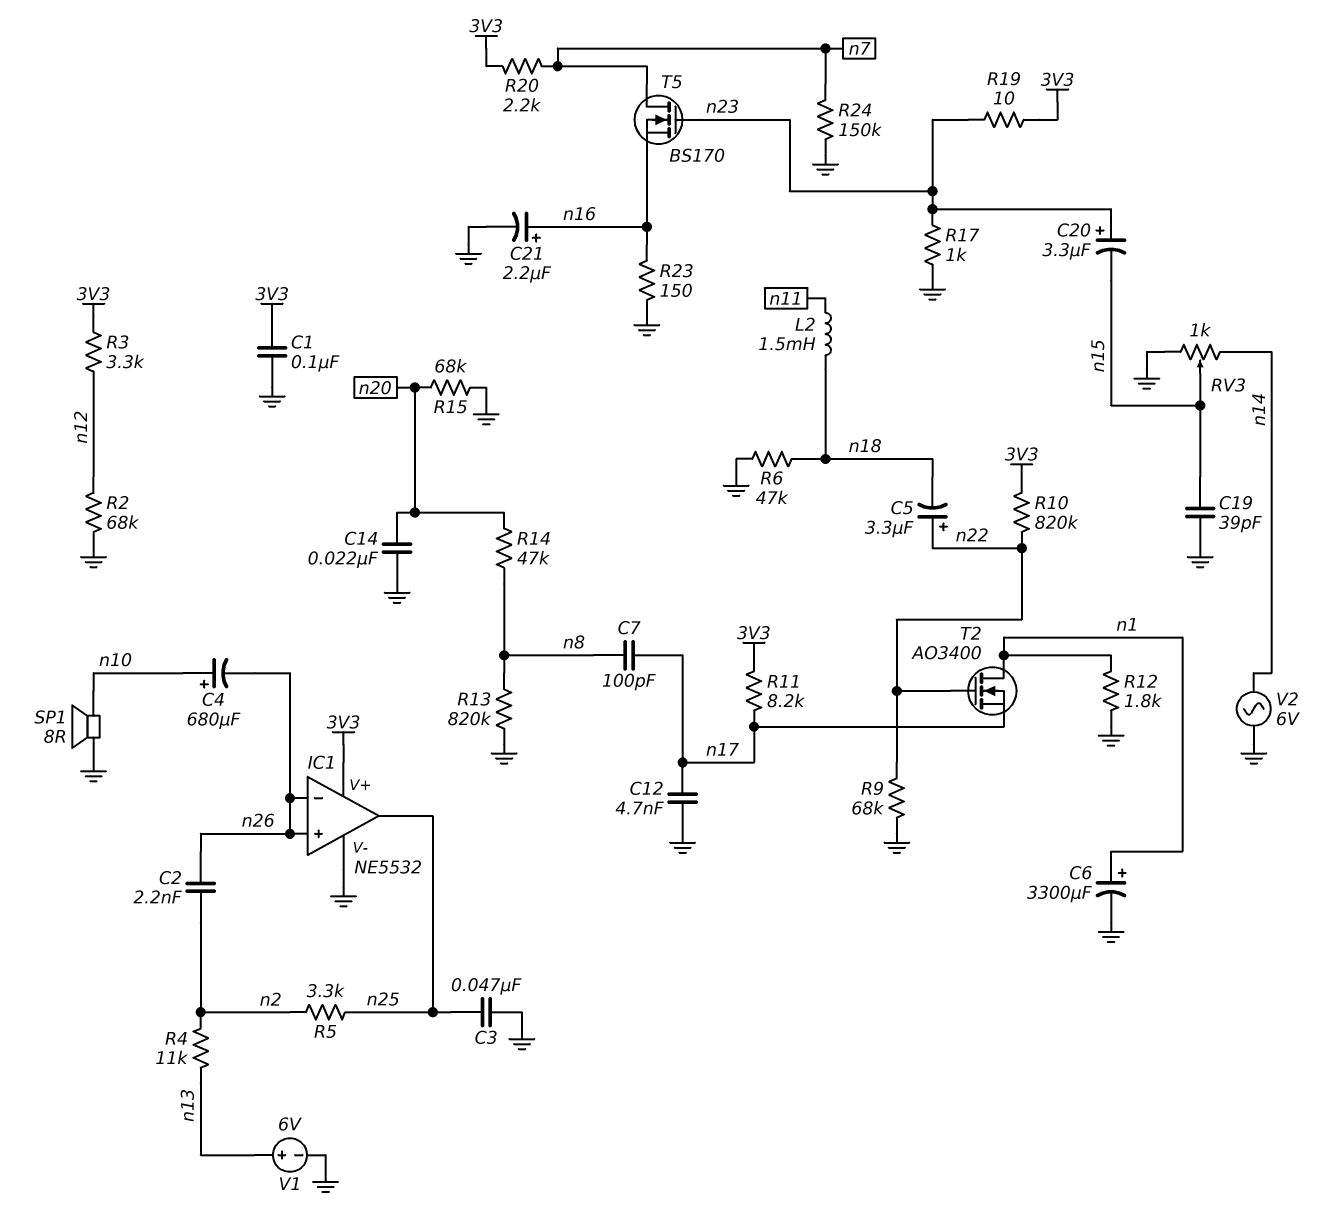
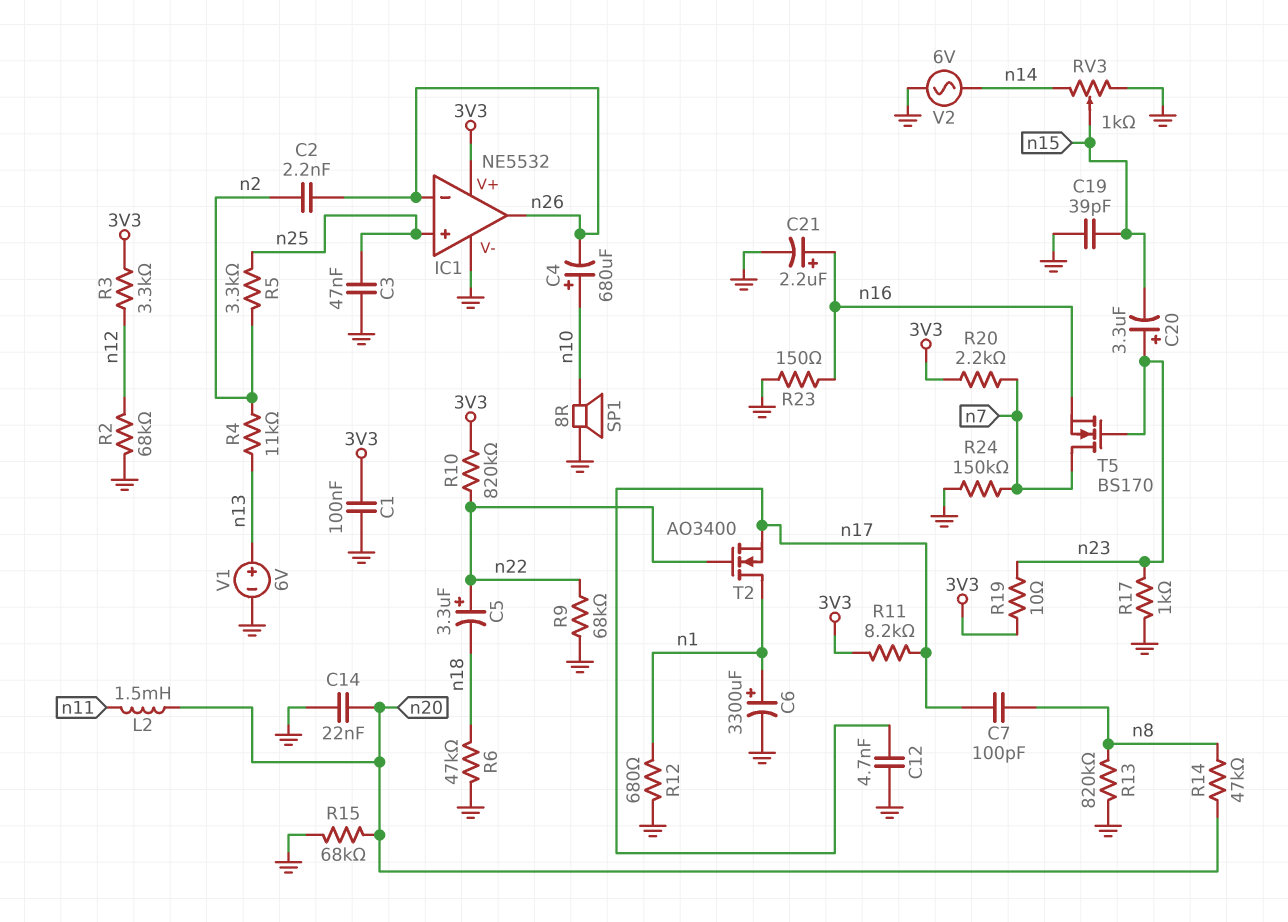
IC1 pin in+: n26 -> n25
IC1 pin out: n25 -> n26
L2: 1.5mH (n11, n18) -> 1.5mH (n11, n20)
R12: 1.8k (GND, n1) -> 680 (GND, n1)

